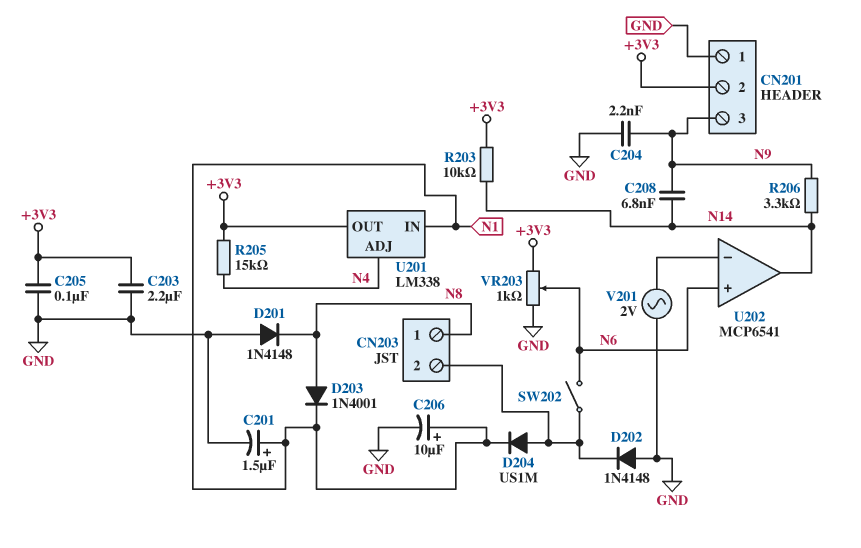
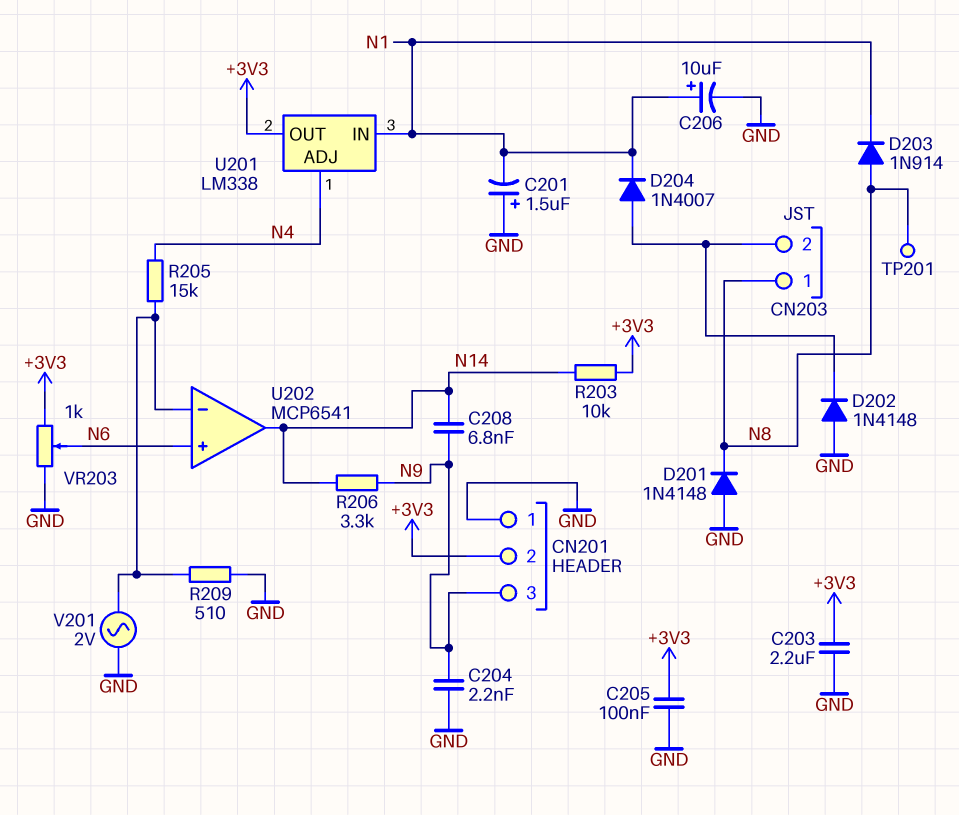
C201: 1.5uF (plus N1, minus GND) -> 1.5uF (plus GND, minus N1)
D203: diode 1N4001 (A N8, K N1) -> diode 1N914 (A N8, K N1)
D204: diode US1M (A CN203/2, K N1) -> diode 1N4007 (A CN203/2, K N1)
R205: 15k (+3V3, N4) -> 15k (N4, U202/in-)
R209: none -> 510 (GND, U202/in-)
SW202: switch (CN203/2, N6) -> none
TP201: none -> test point (N8)

